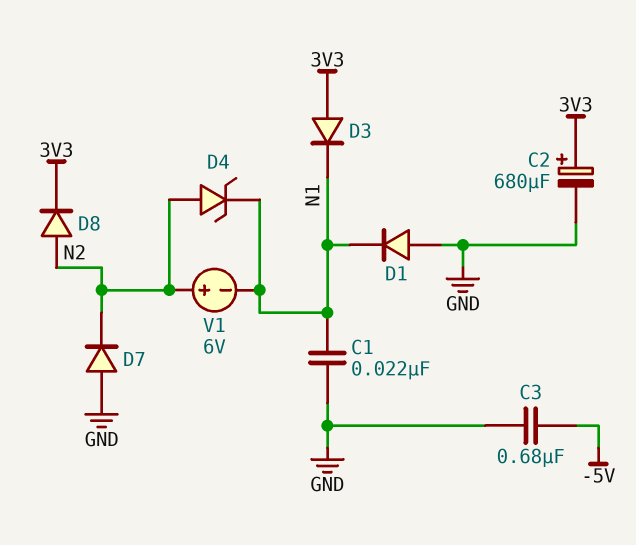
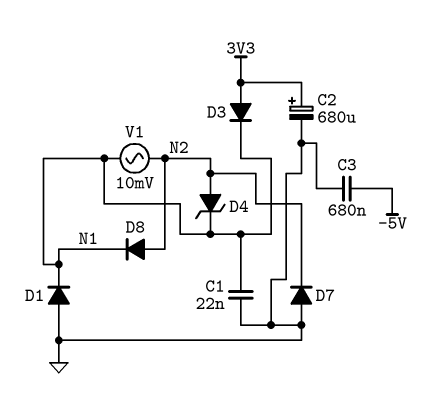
D8: diode (A N2, K 3V3) -> diode (A N2, K N1)
V1: 6V (plus N2, minus N1) -> AC 10mV (N1, N2)

